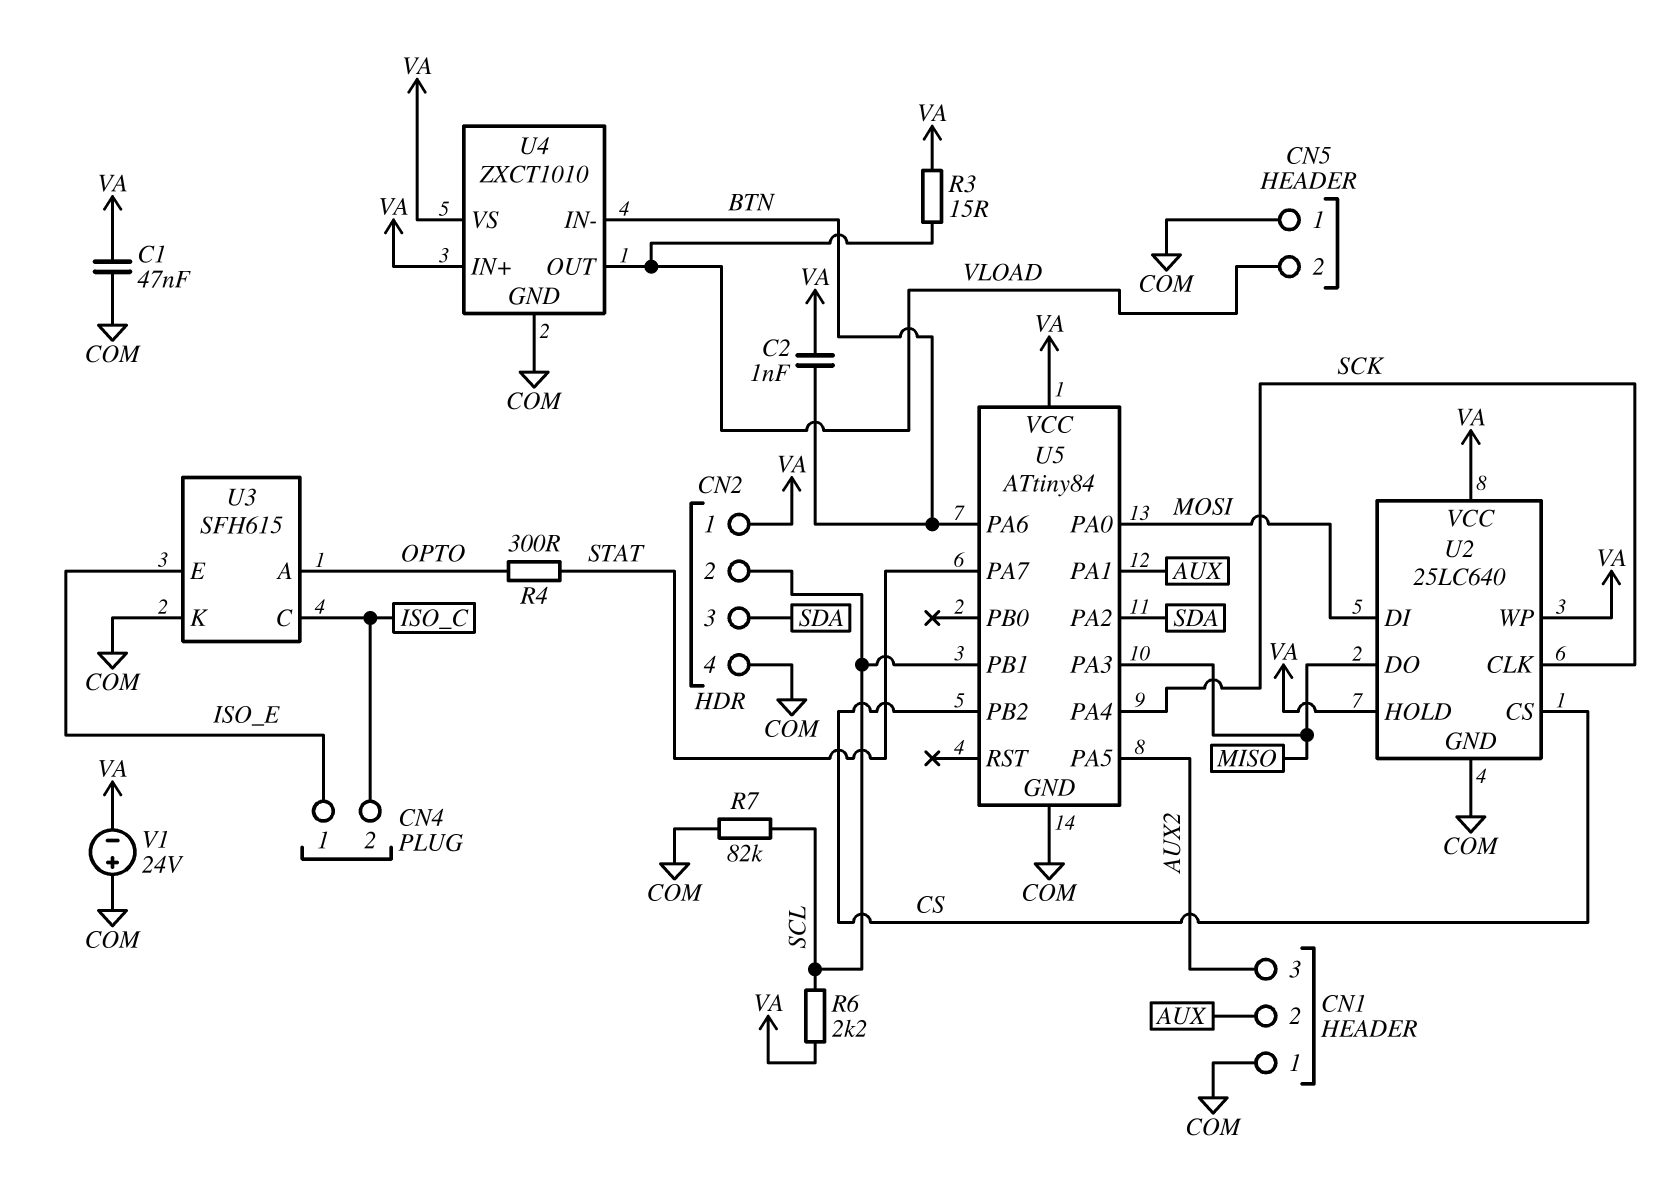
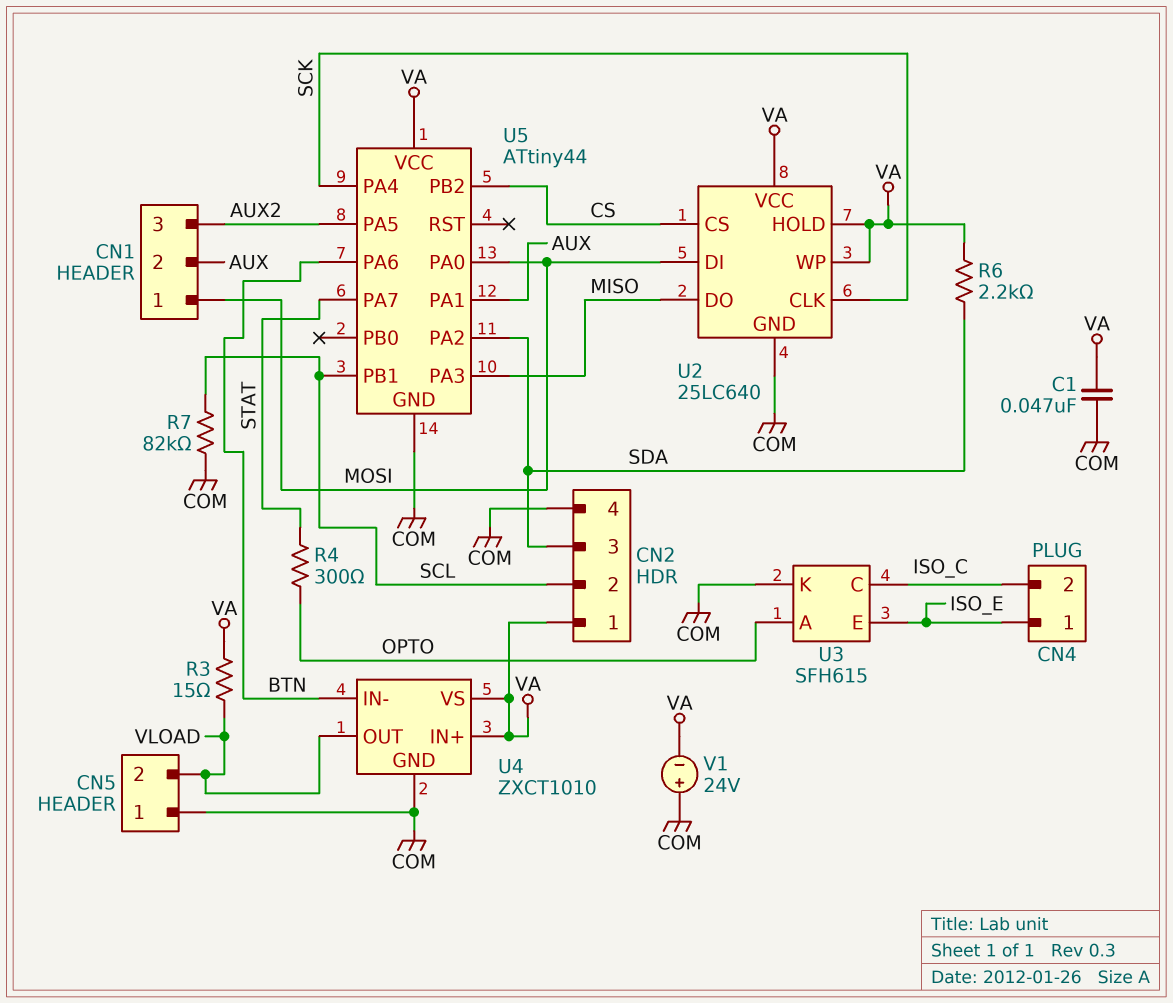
C2: 1nF (BTN, VA) -> none
CN1 pin 1: COM -> MOSI
R6: 2.2k (SCL, VA) -> 2.2k (SDA, VA)
U5: ATtiny84 -> ATtiny44

